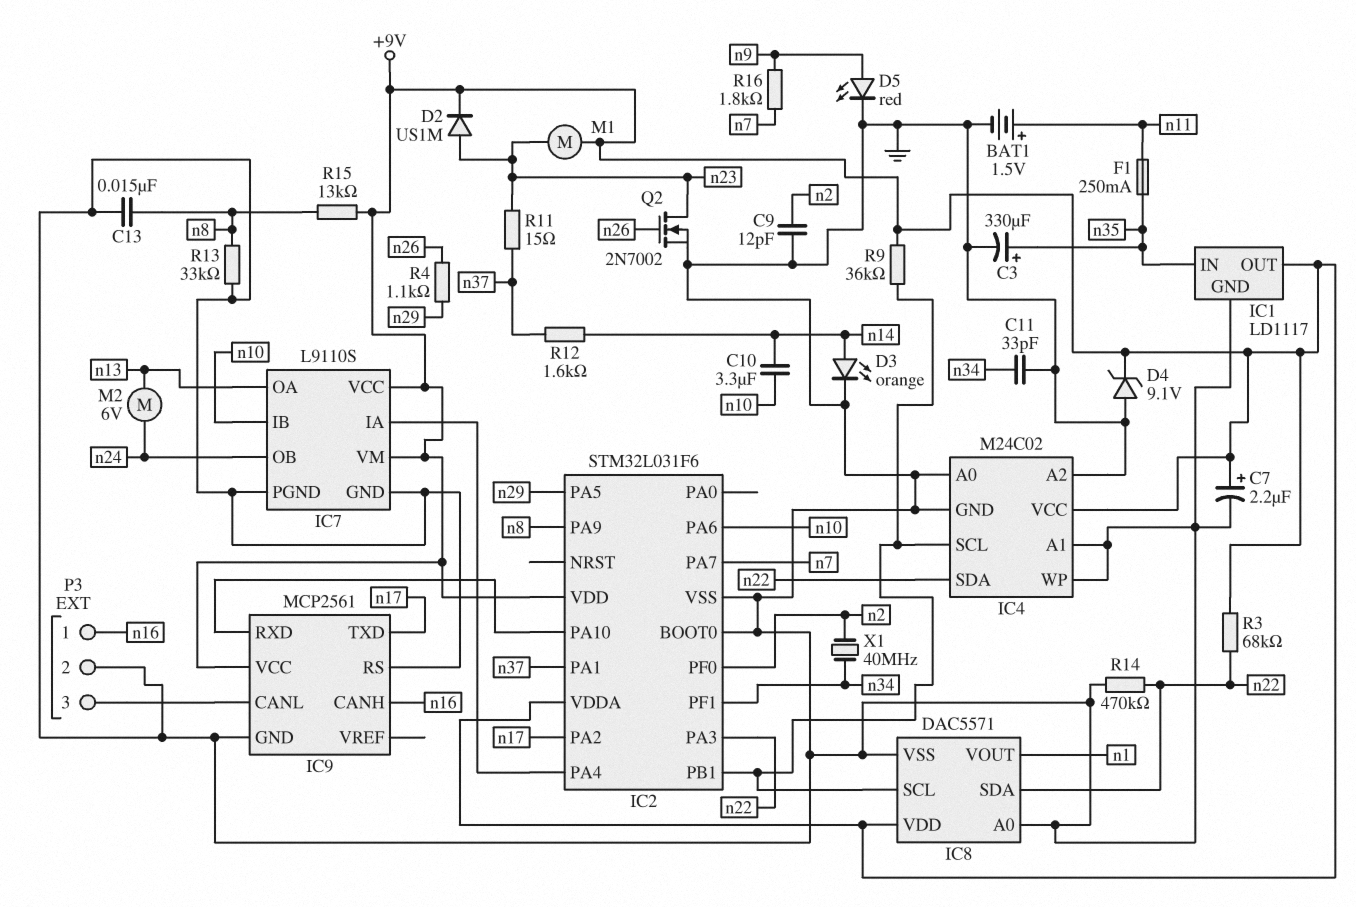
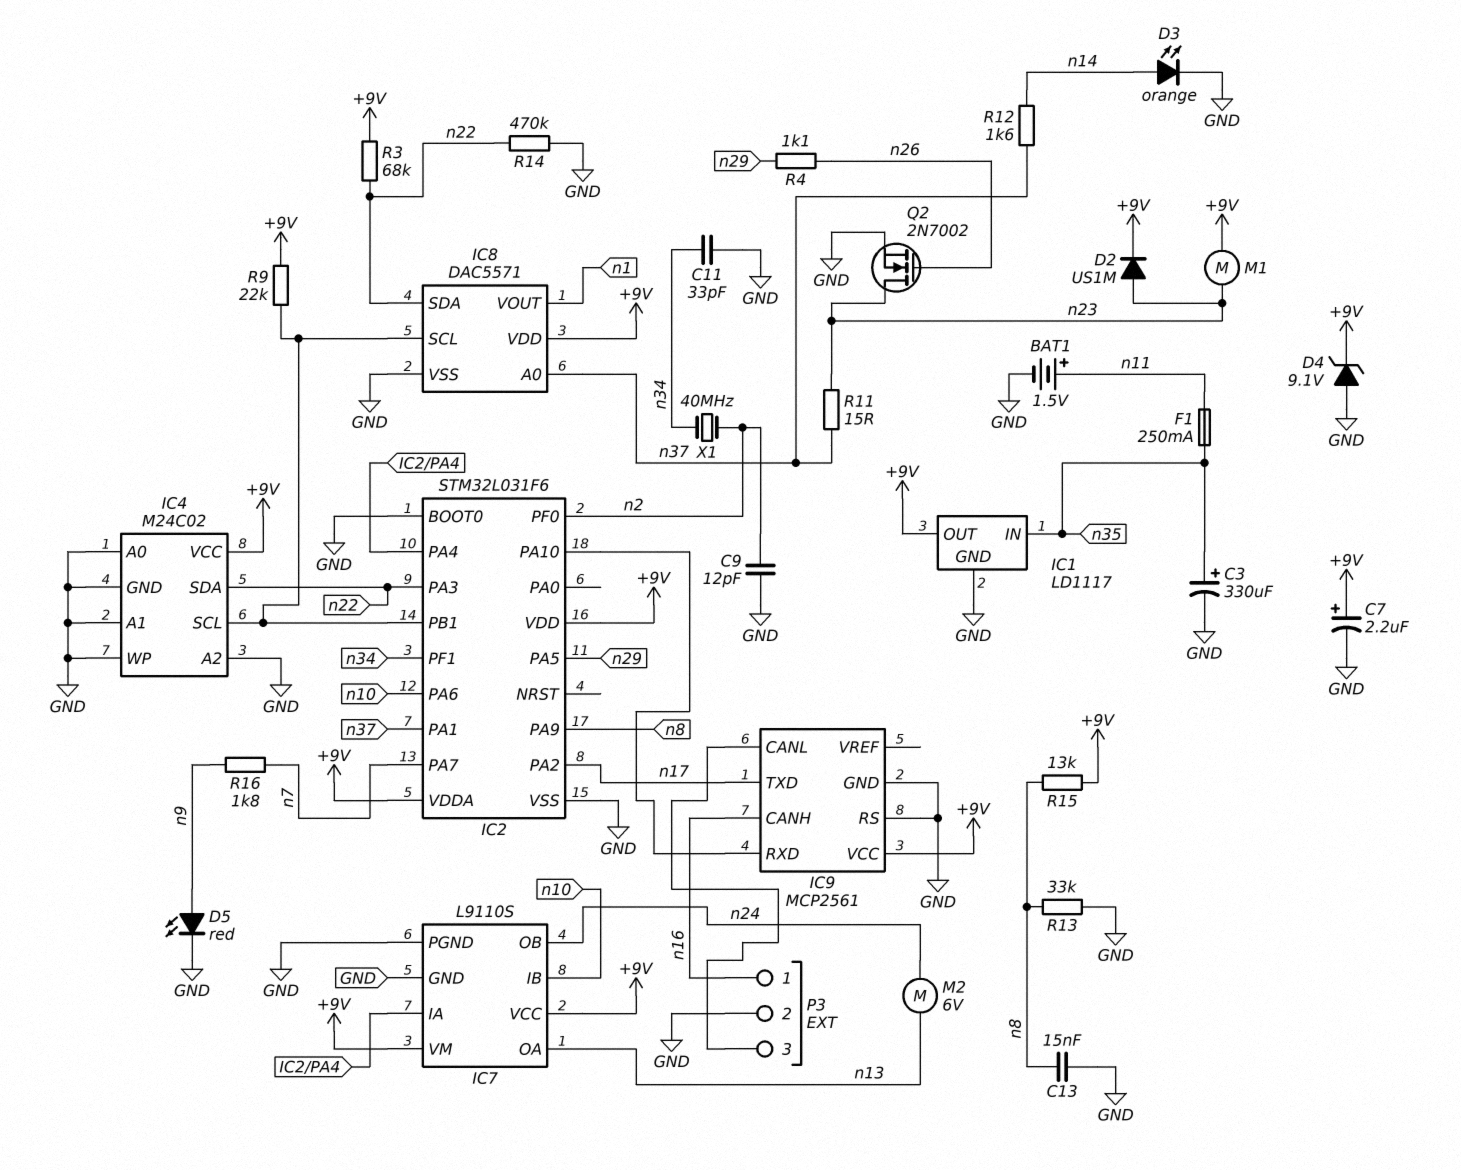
C10: 3.3uF (n10, n14) -> none
IC8 pin A0: GND -> n37
R9: 36k (+9V, IC2/PB1) -> 22k (+9V, IC2/PB1)

